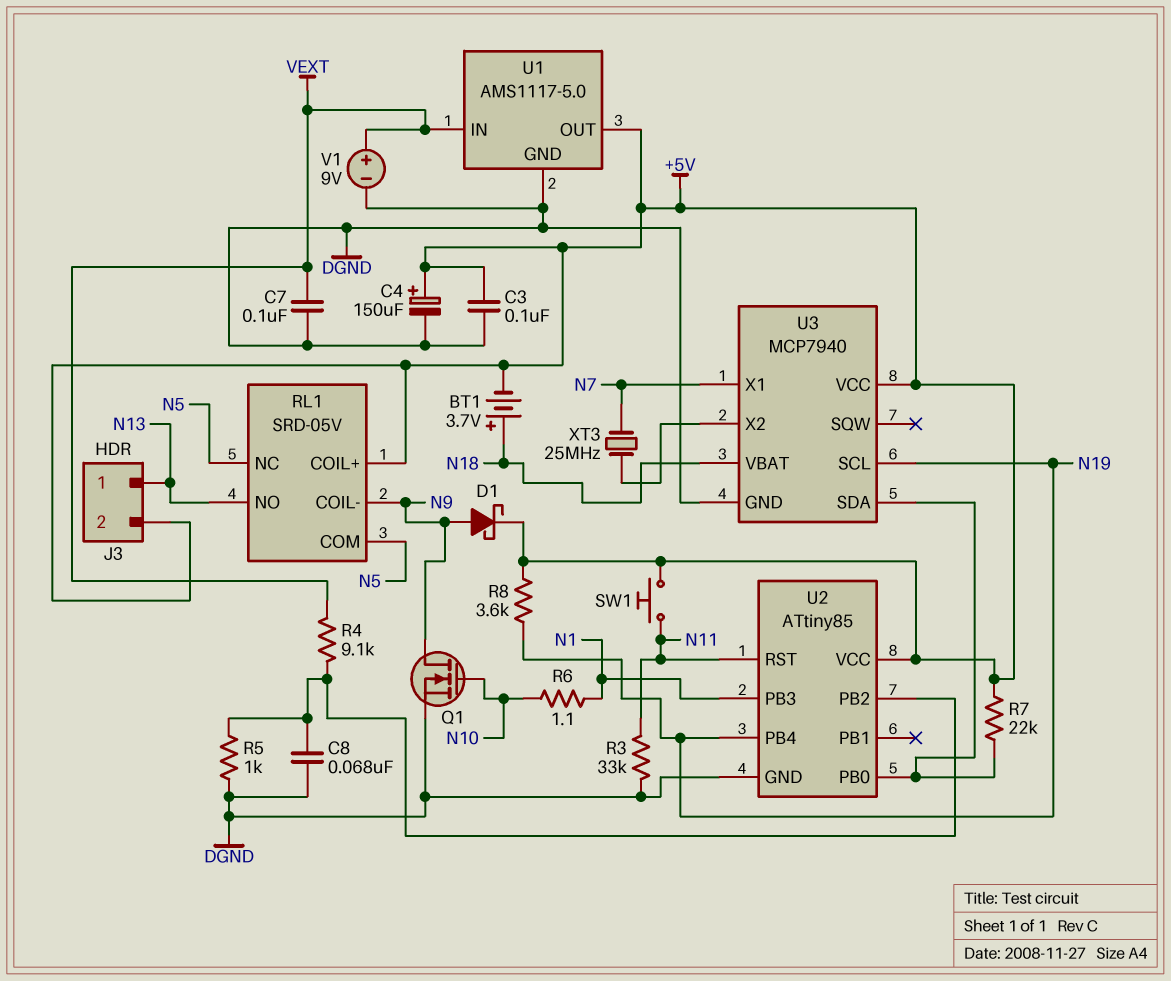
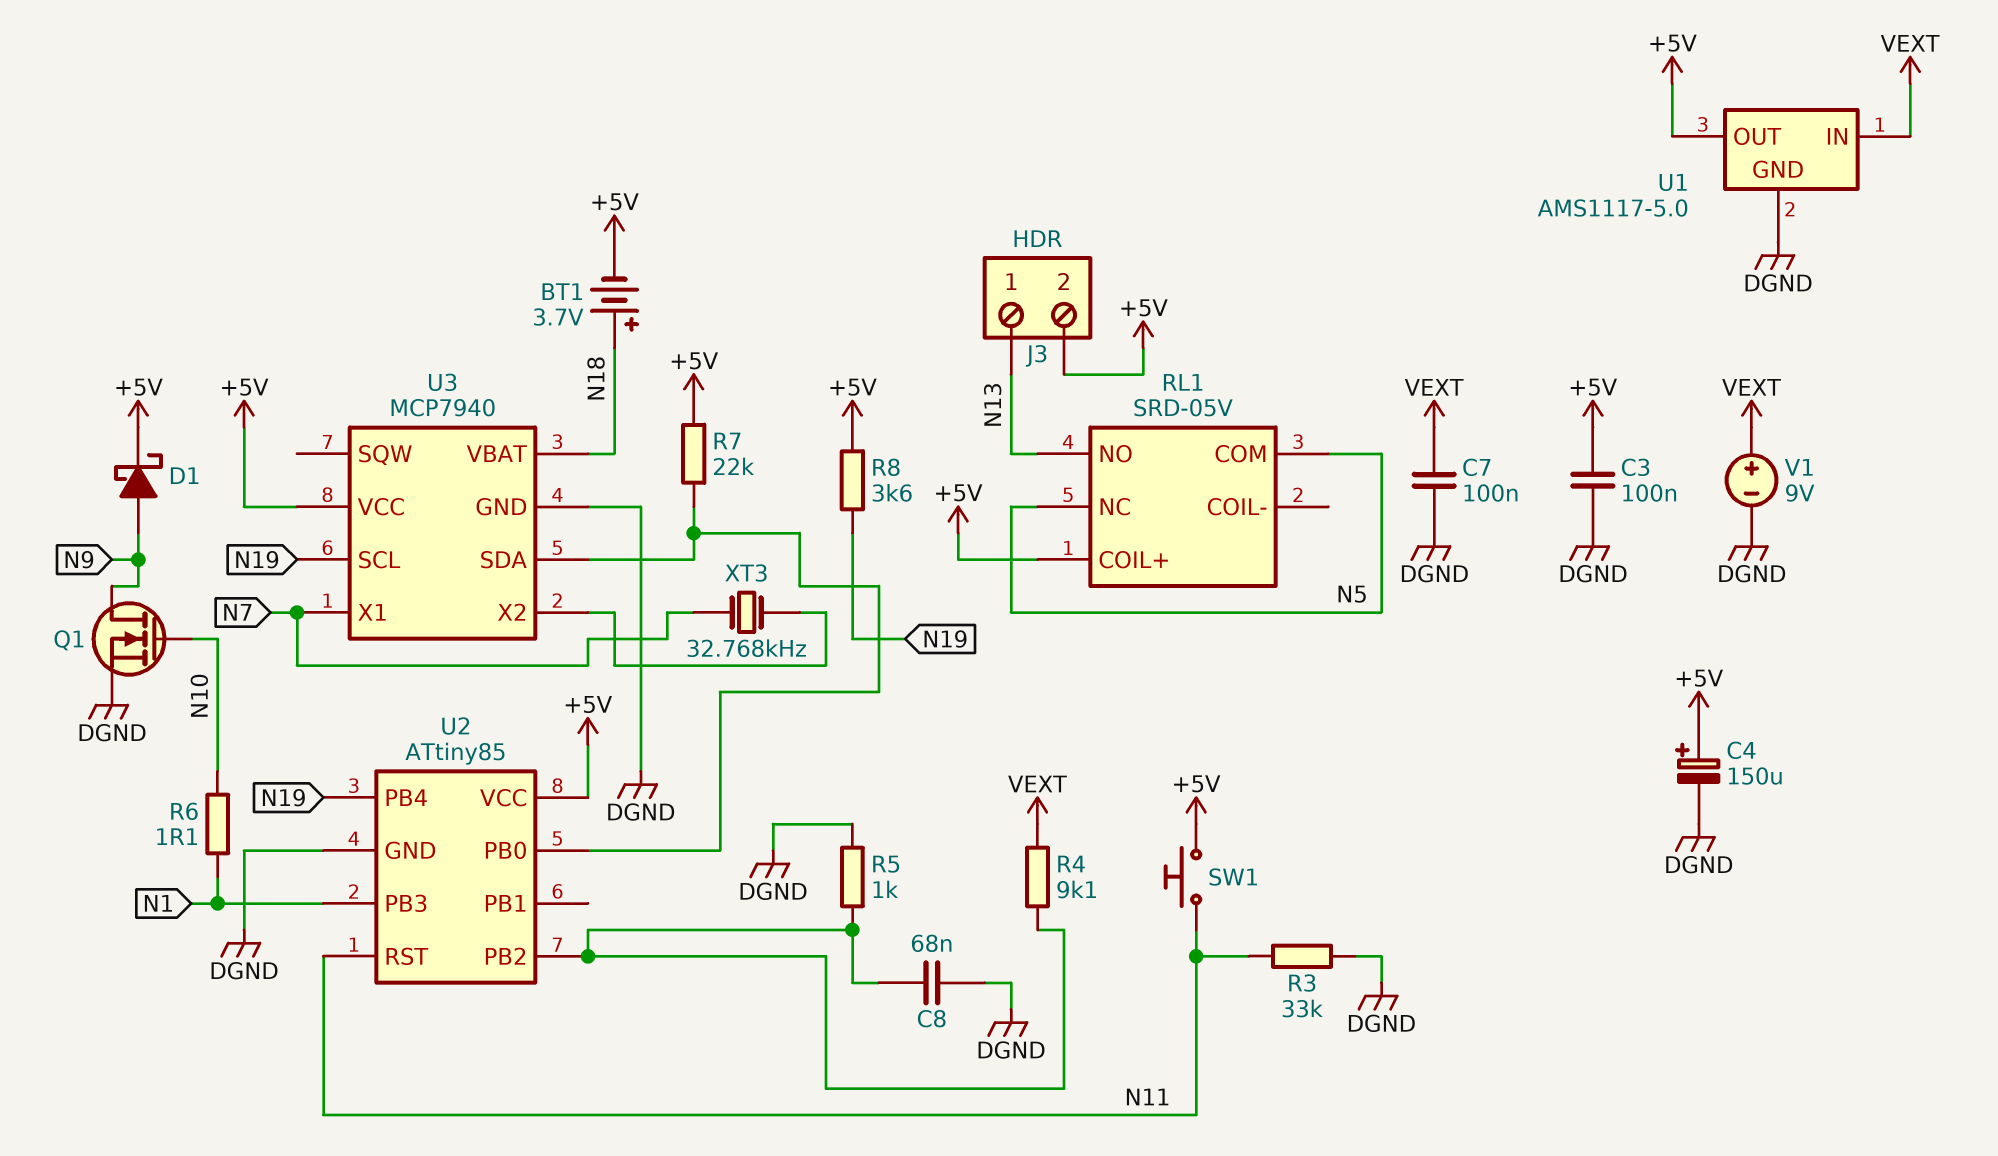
RL1 pin COIL-: N9 -> none
XT3: 25MHz (N7, U3/X2) -> 32.768kHz (N7, U3/X2)

